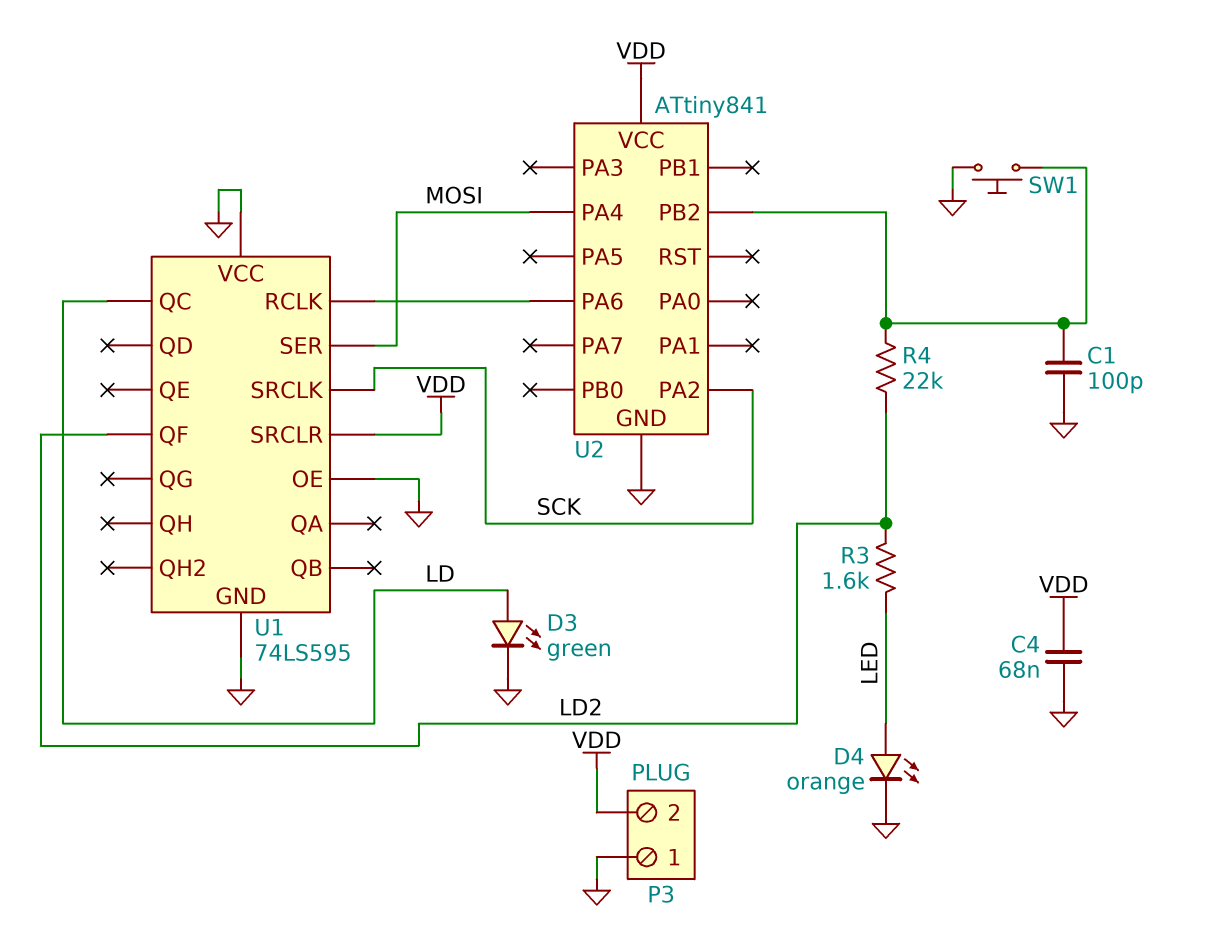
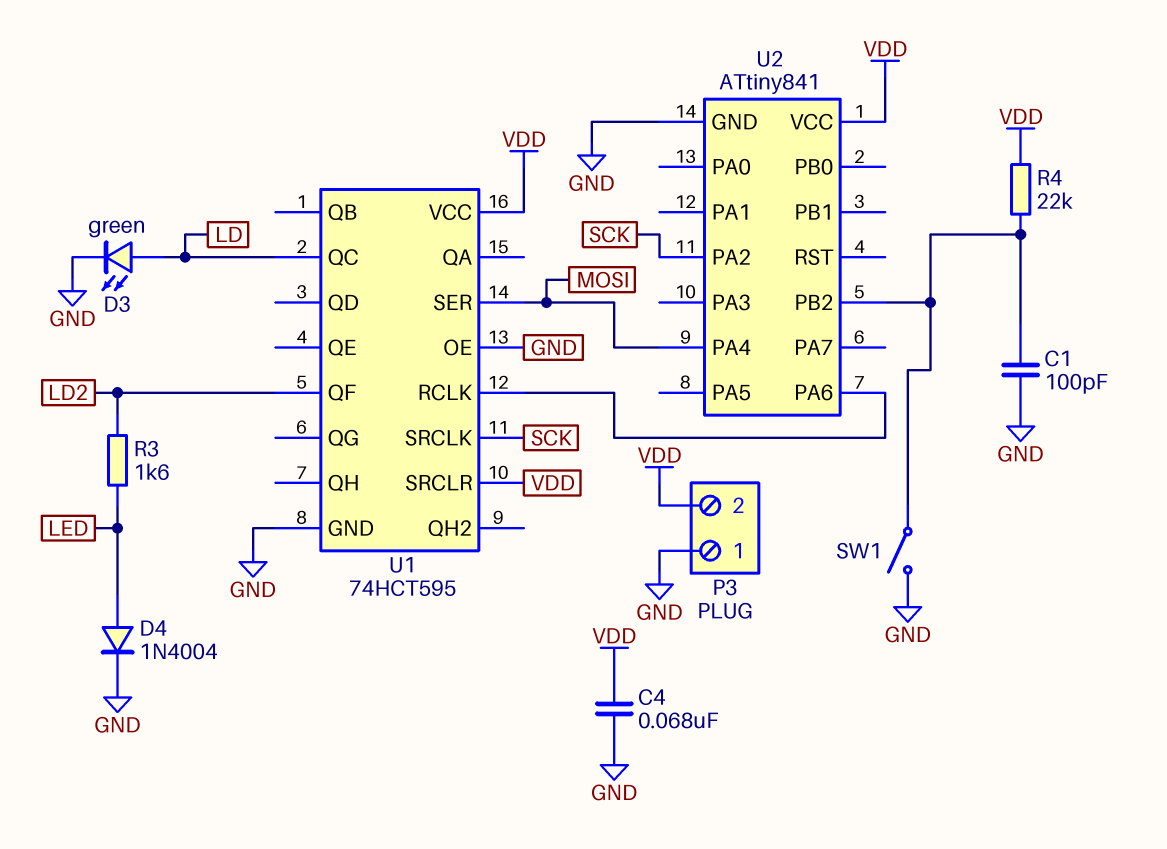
D4: LED orange (A LED, K GND) -> diode 1N4004 (A LED, K GND)
R4: 22k (LD2, U2/PB2) -> 22k (U2/PB2, VDD)
SW1: button (GND, U2/PB2) -> switch (GND, U2/PB2)
U1: 74LS595 -> 74HCT595
U1 pin VCC: GND -> VDD

